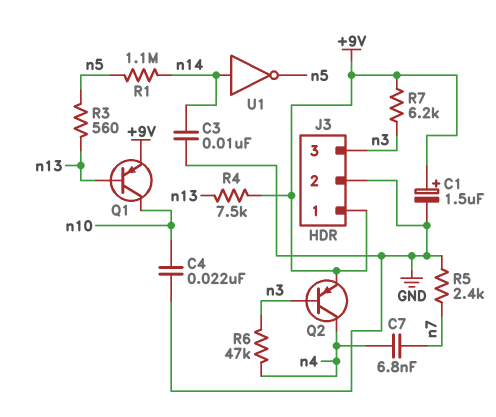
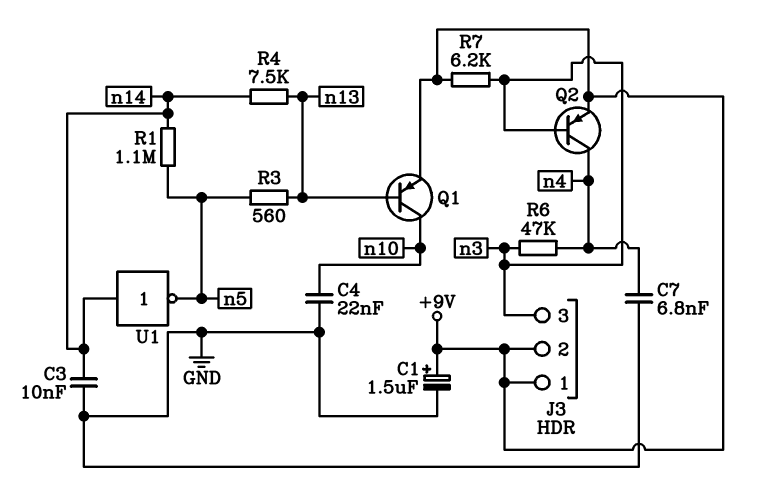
C7: 6.8nF (n4, n7) -> 6.8nF (GND, n4)
J3 pin 2: GND -> +9V
R4: 7.5k (+9V, n13) -> 7.5k (n13, n14)
R5: 2.4k (GND, n7) -> none

